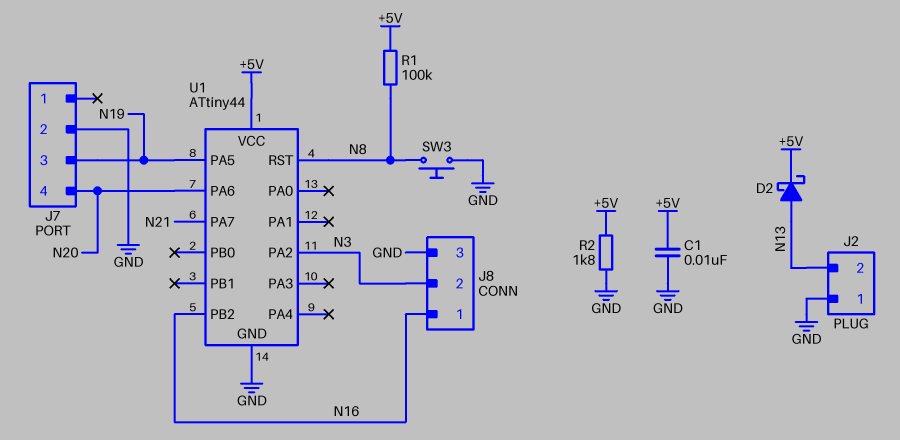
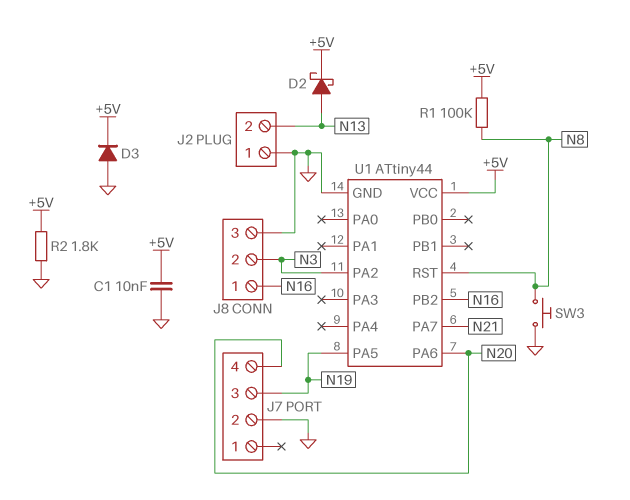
D3: none -> diode (A GND, K +5V)

